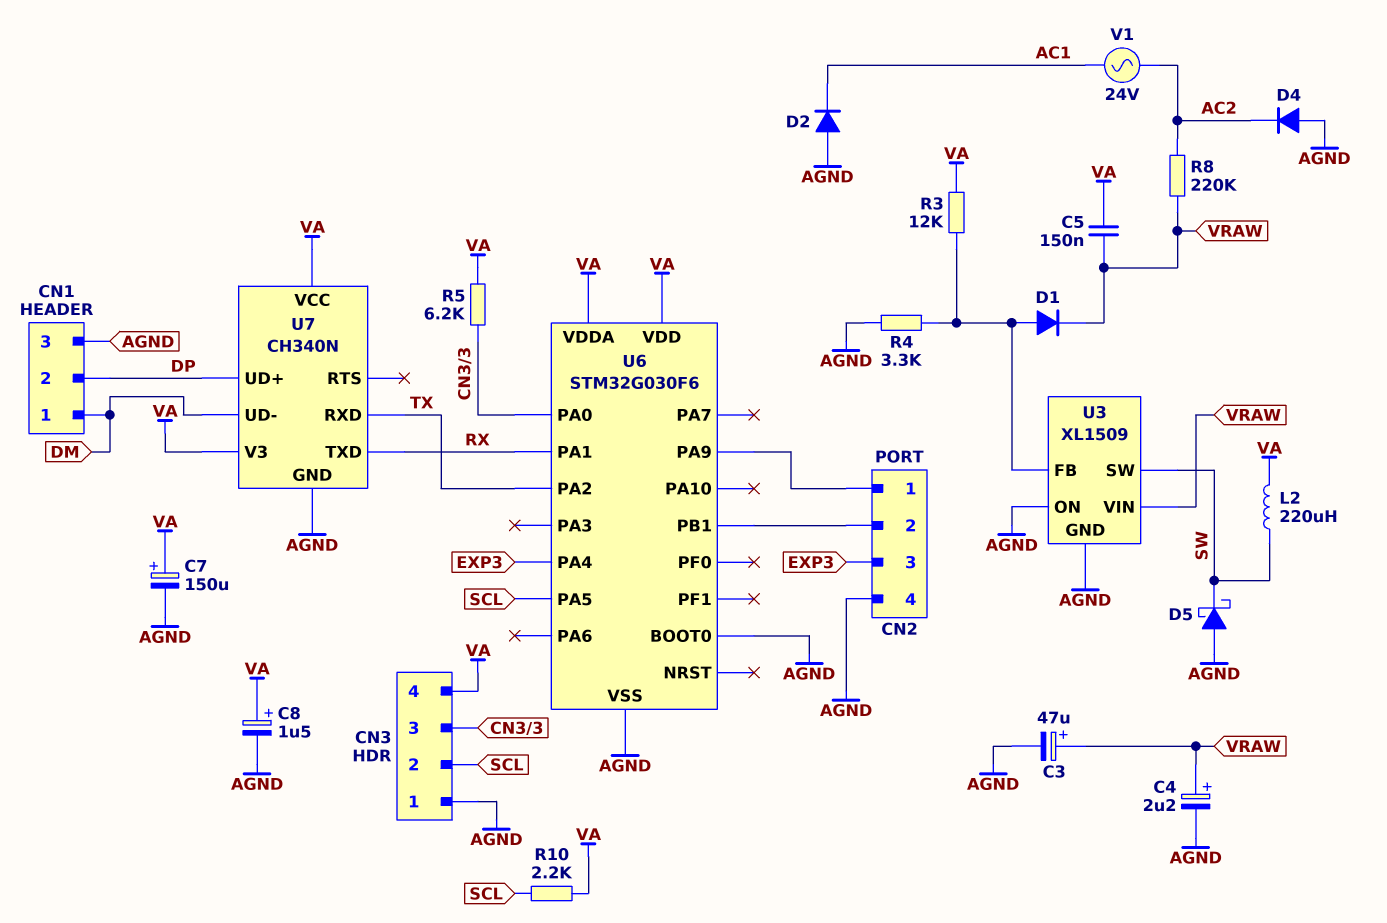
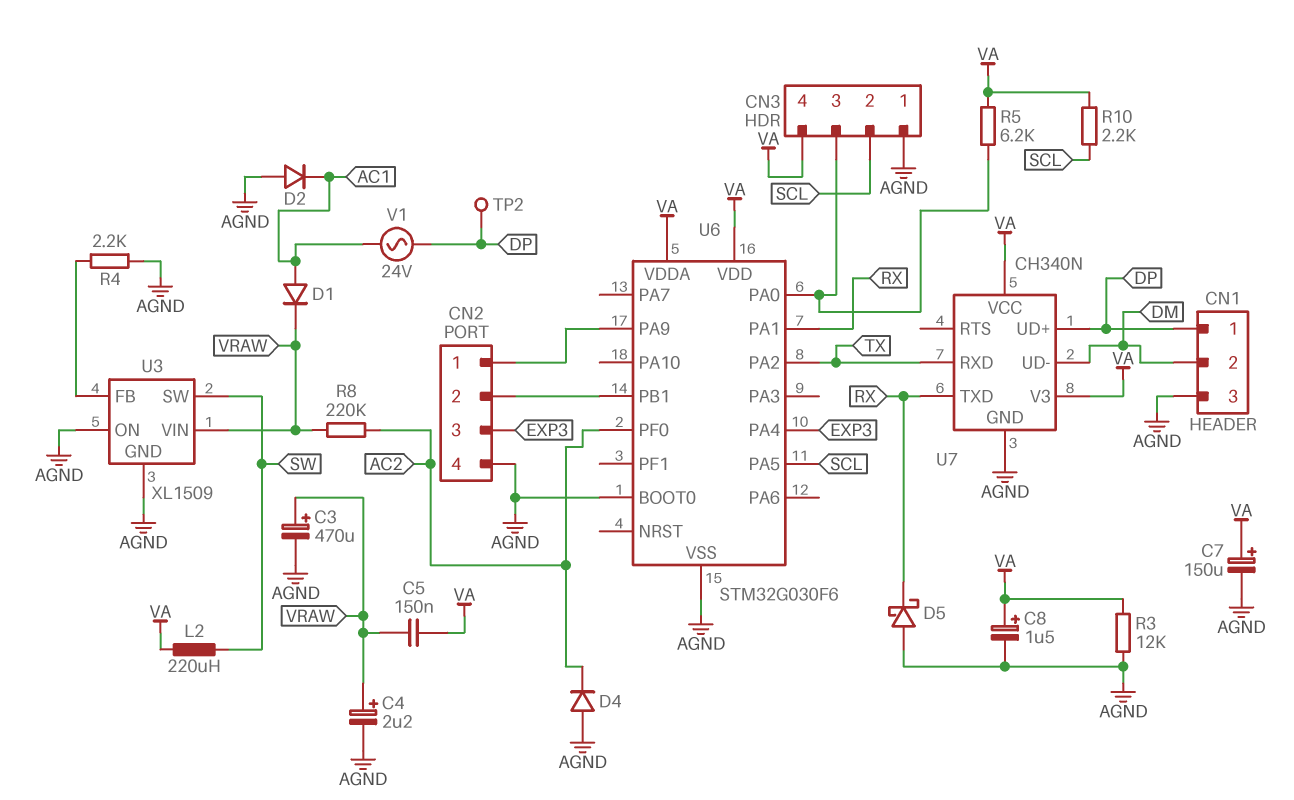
C3: 47uF (plus VRAW, minus AGND) -> 470uF (plus VRAW, minus AGND)
CN1 pin 1: DM -> DP
CN1 pin 2: DP -> DM
D1: diode (A U3/FB, K VRAW) -> diode (A AC1, K VRAW)
D5: schottky (A AGND, K SW) -> schottky (A AGND, K RX)
R3: 12k (U3/FB, VA) -> 12k (AGND, VA)
R4: 3.3k (AGND, U3/FB) -> 2.2k (AGND, U3/FB)
TP2: none -> test point (DP)
U6 pin PF0: none -> AC2
V1: AC 24V (AC1, AC2) -> AC 24V (AC1, DP)

